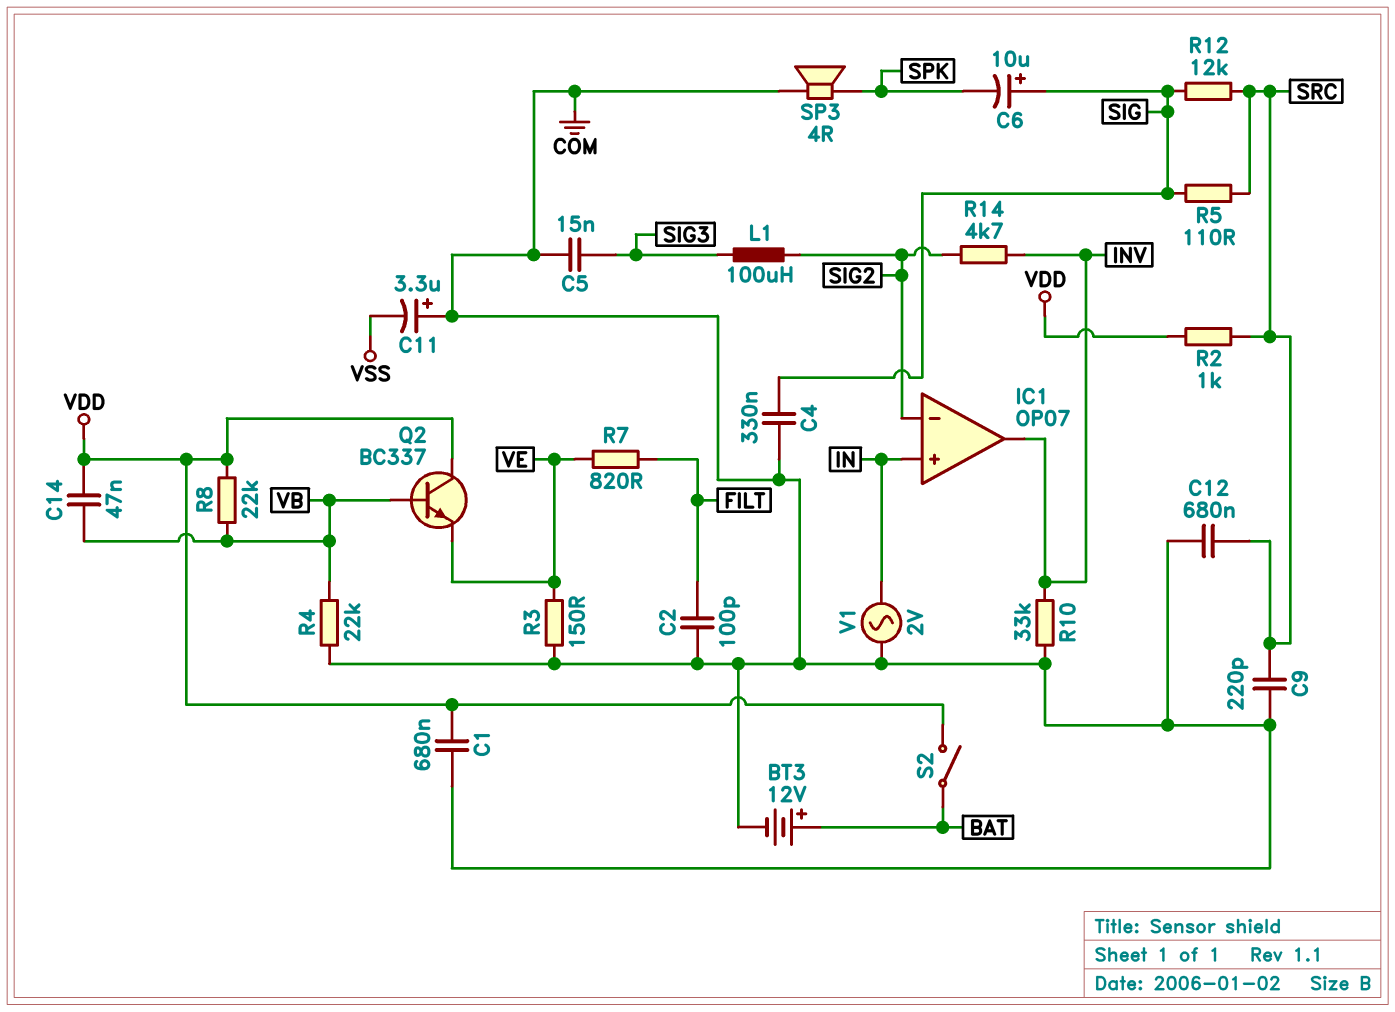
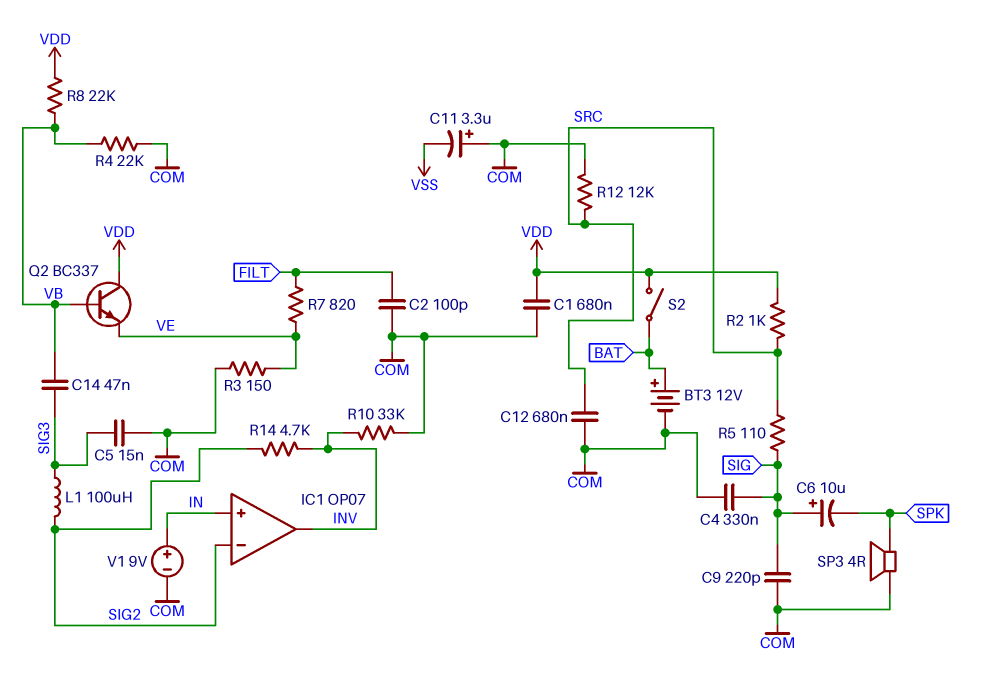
C9: 220pF (COM, SRC) -> 220pF (COM, SIG)
C14: 47nF (VB, VDD) -> 47nF (SIG3, VB)
R12: 12k (SIG, SRC) -> 12k (COM, SRC)
V1: AC 2V (COM, IN) -> 9V (plus IN, minus COM)

